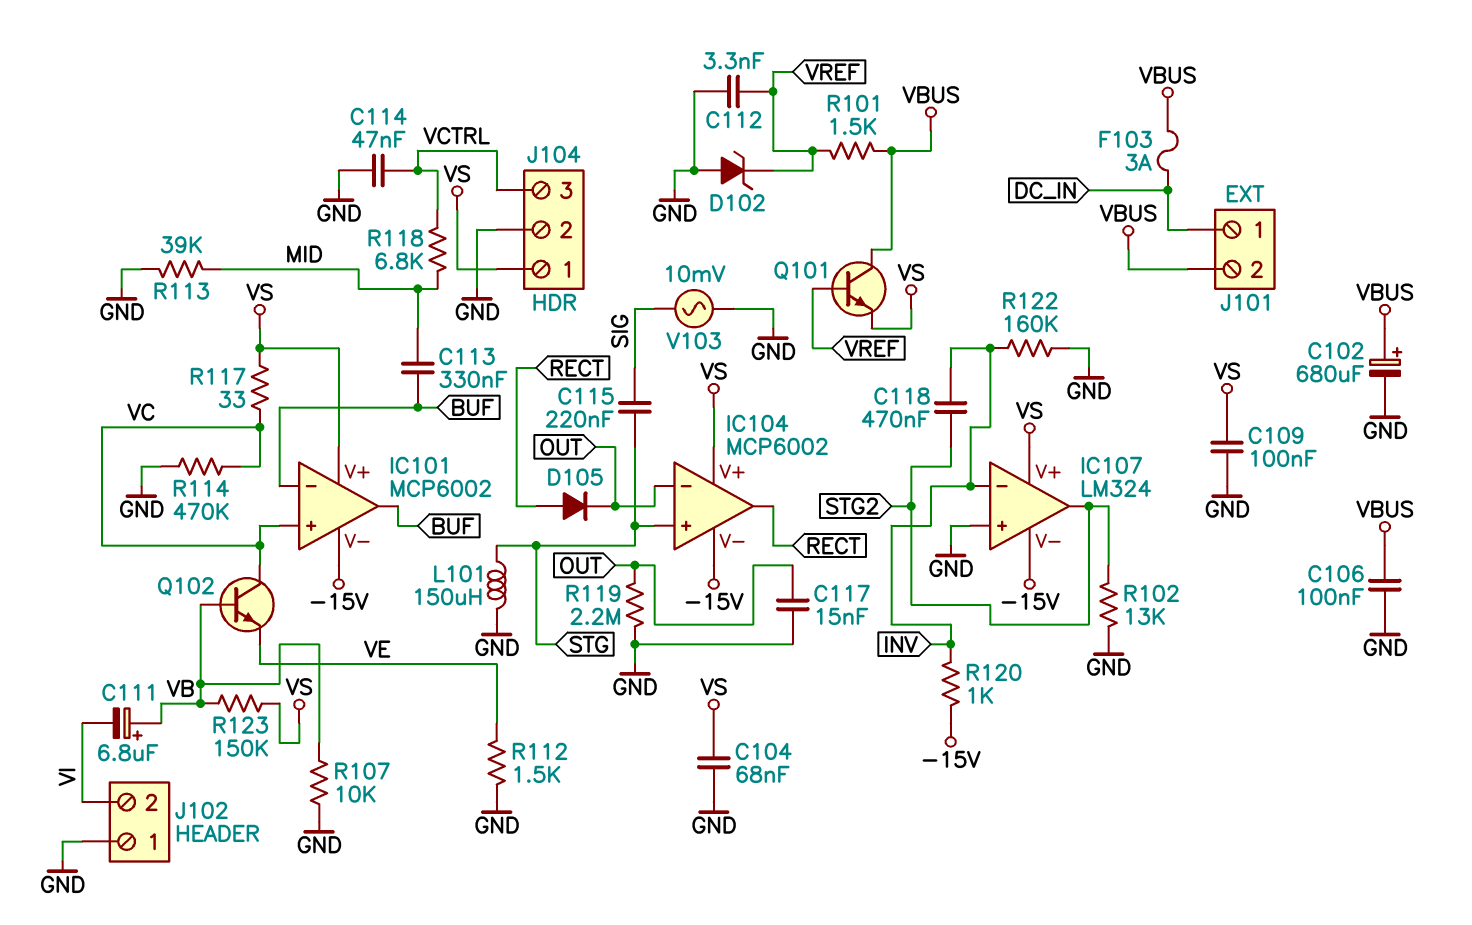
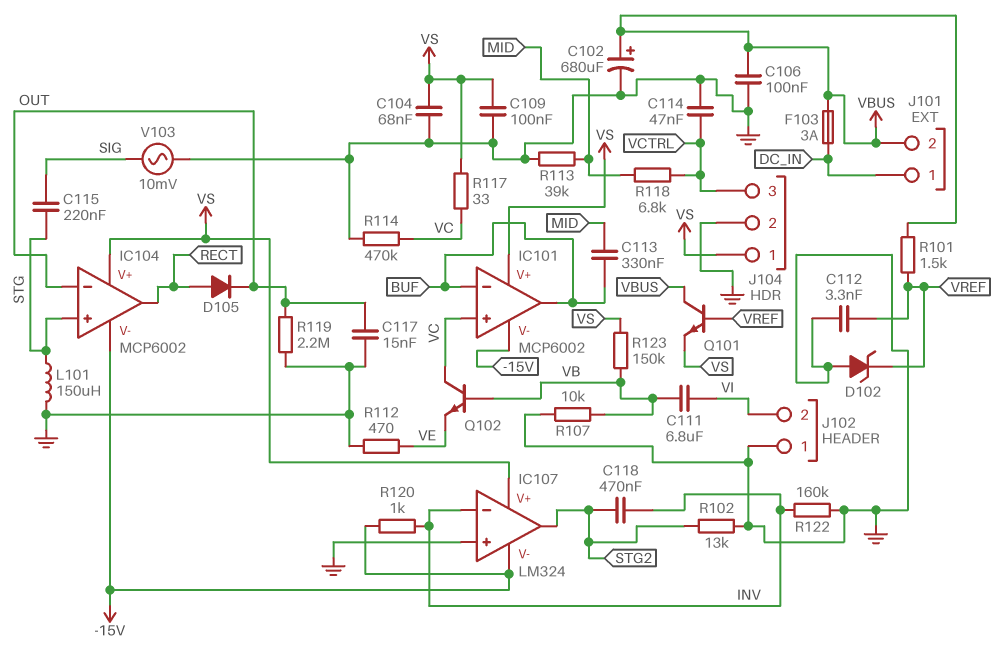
C111: 6.8uF (plus VB, minus VI) -> 6.8uF (VB, VI)
R112: 1.5k (GND, VE) -> 470 (GND, VE)

